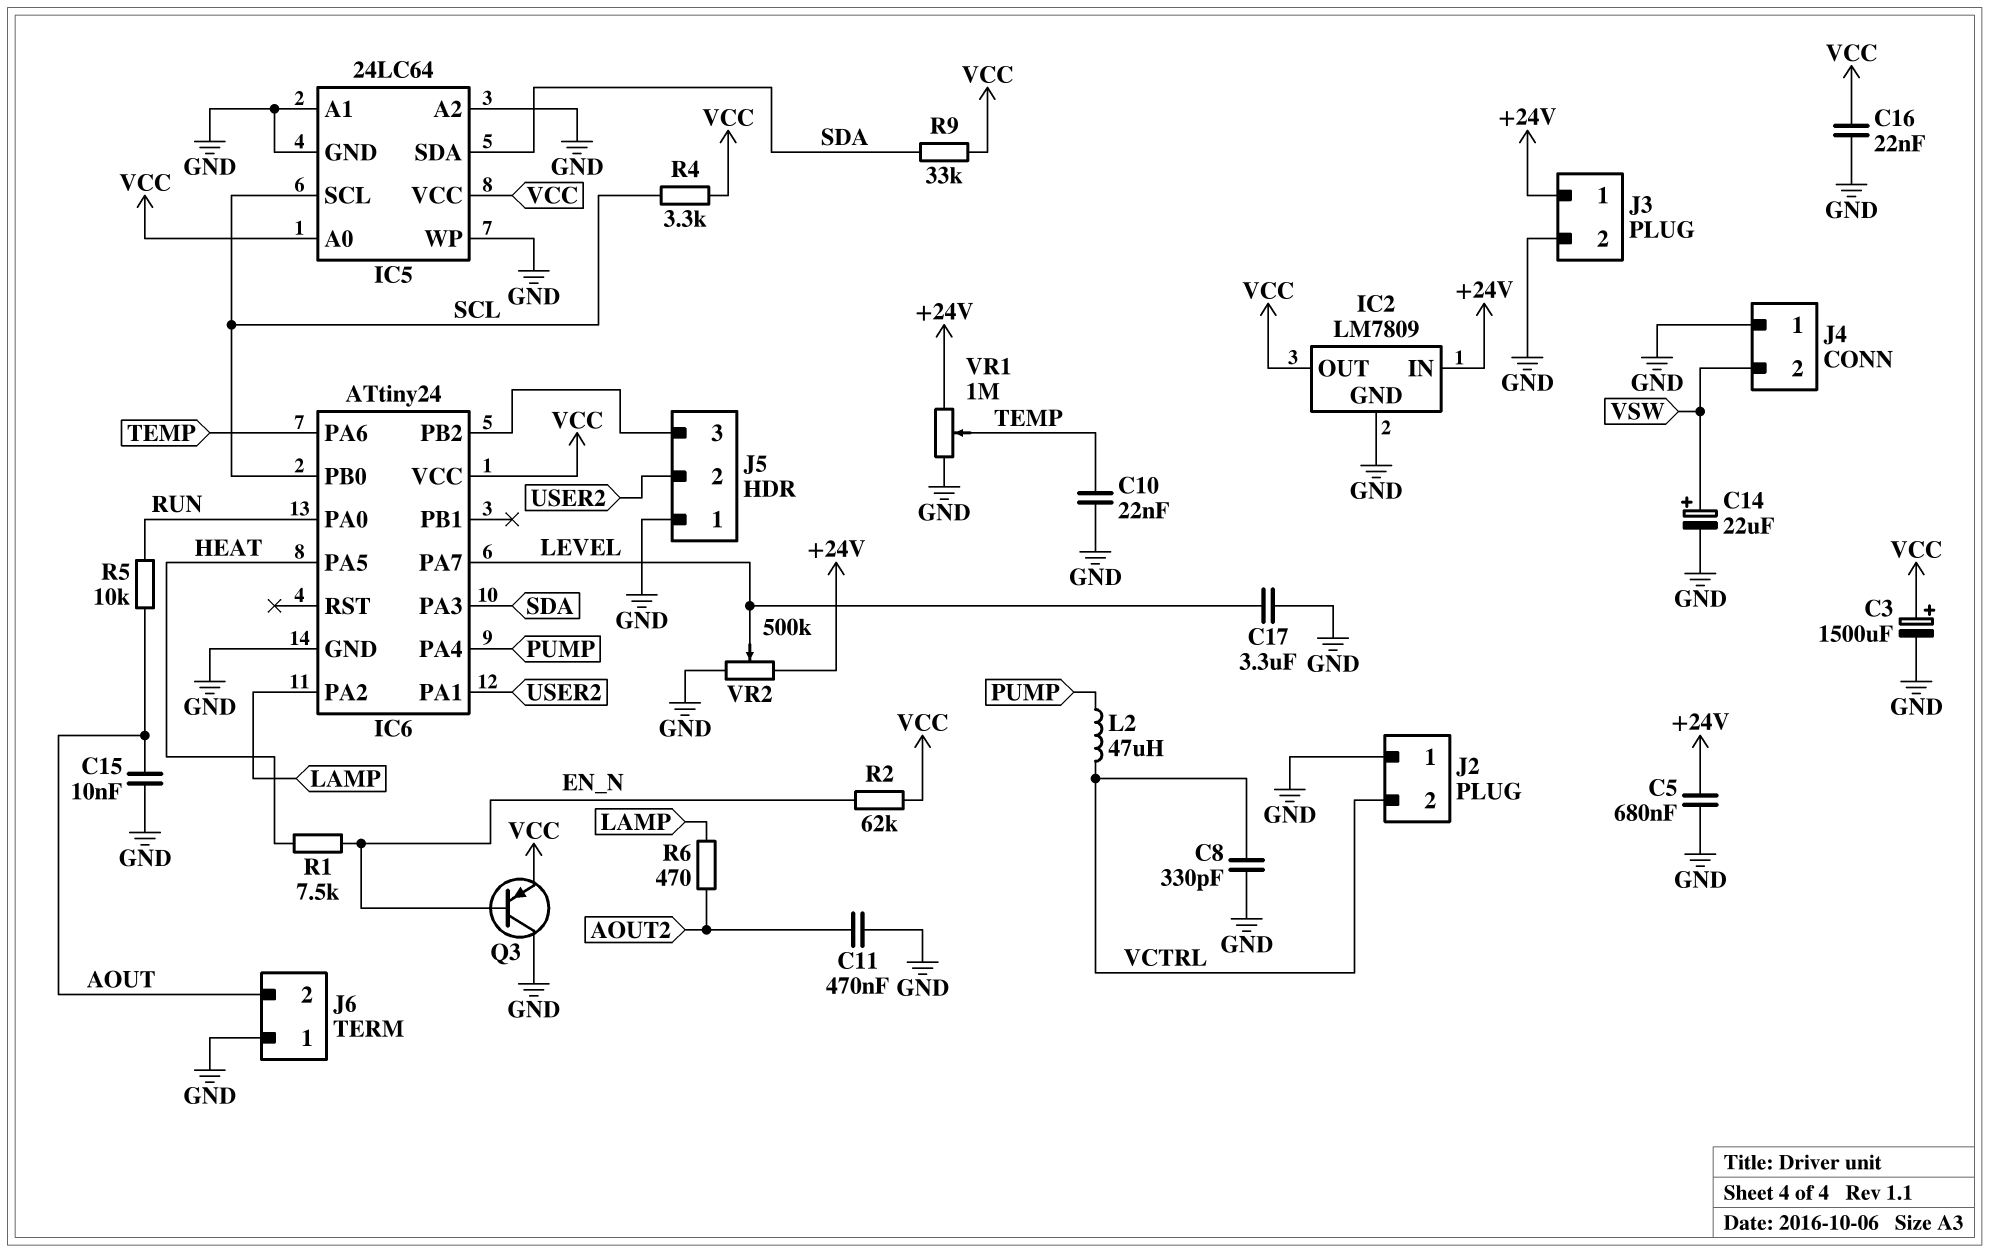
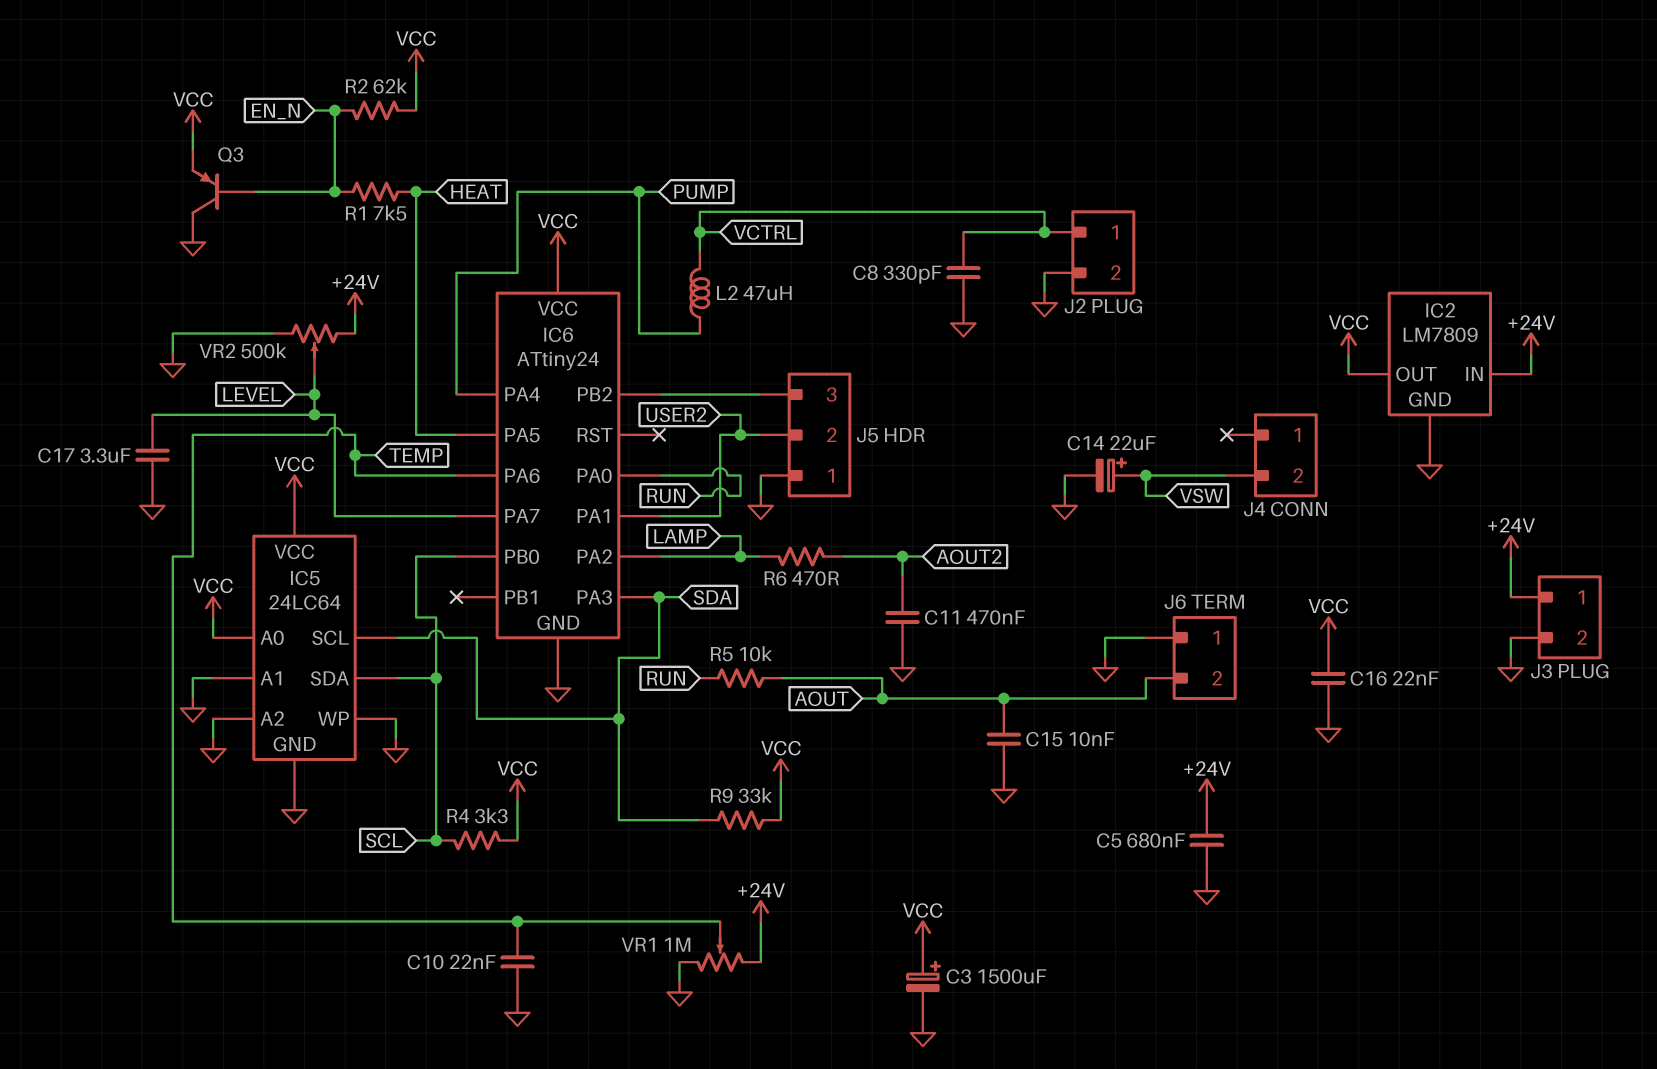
IC5 pin SCL: SCL -> SDA
IC5 pin SDA: SDA -> SCL
J2 pin 1: GND -> VCTRL
J2 pin 2: VCTRL -> GND
J4 pin 1: GND -> none

